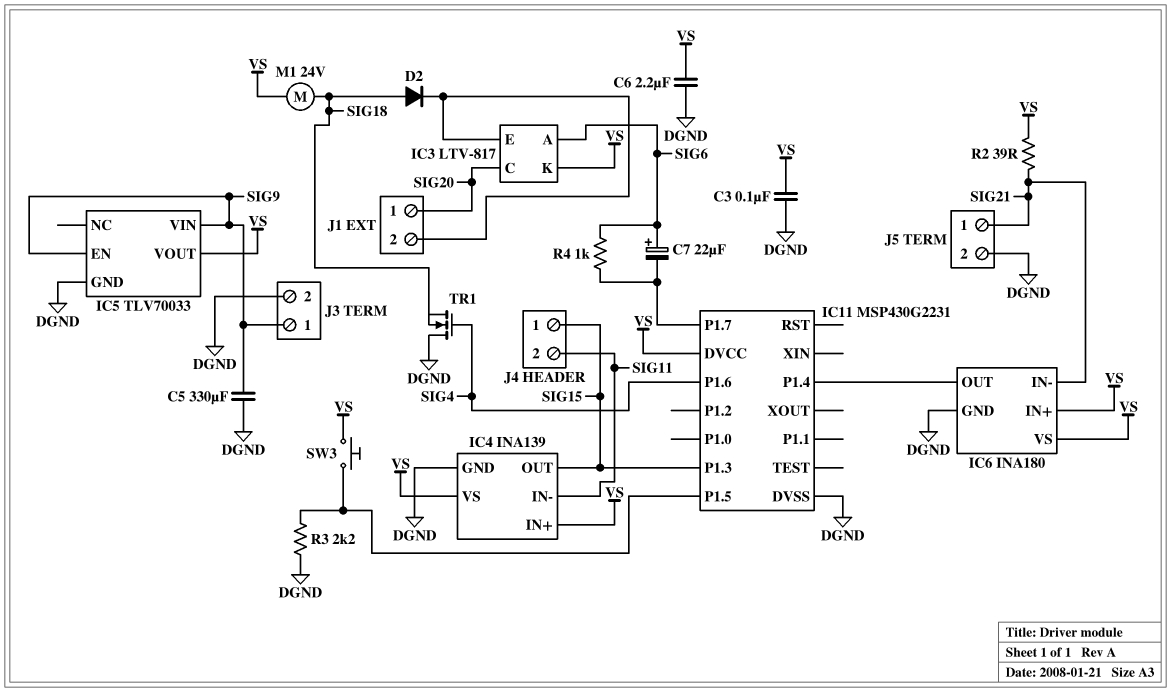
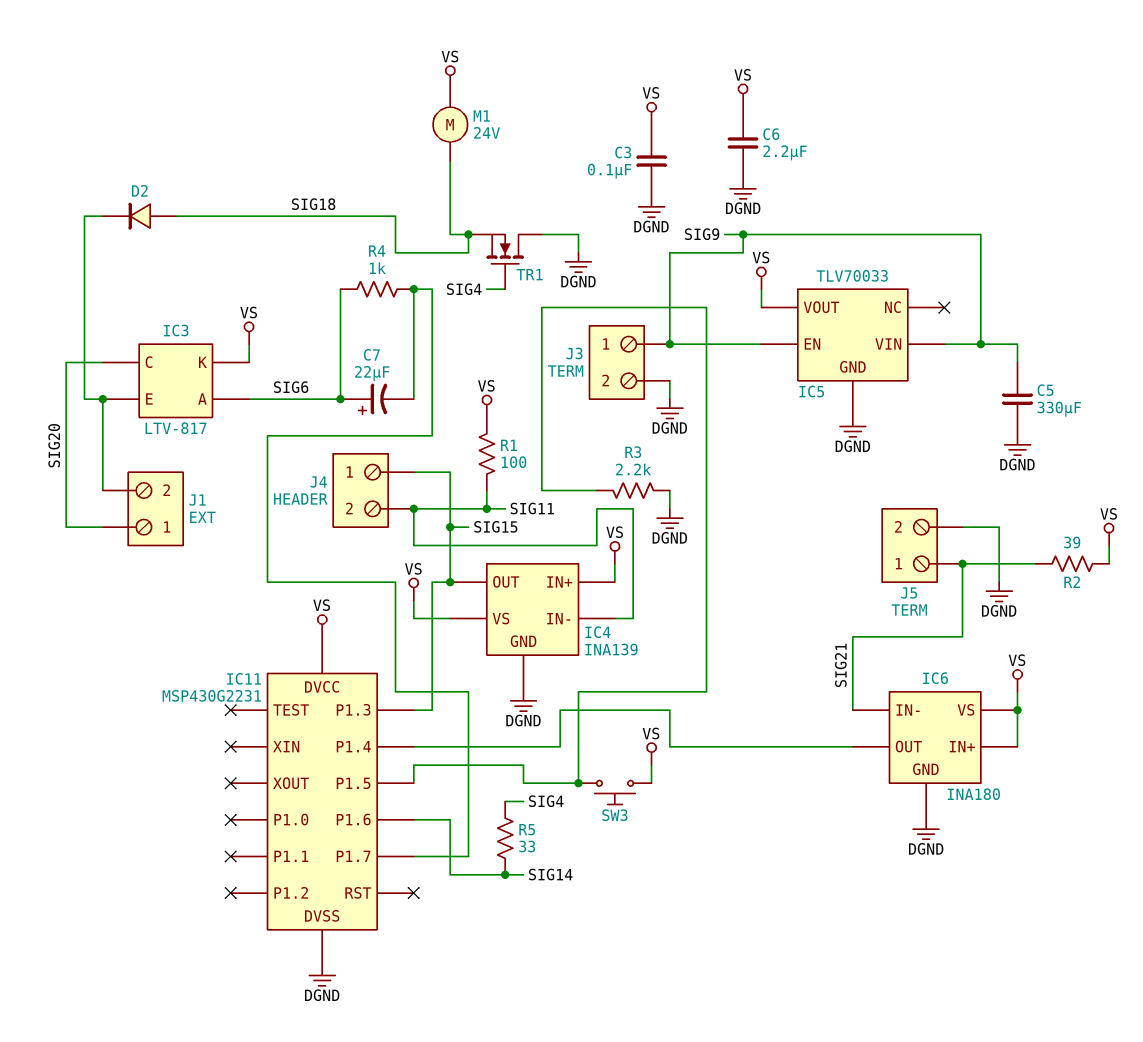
IC11 pin P1.6: SIG4 -> SIG14
R1: none -> 100 (SIG11, VS)
R5: none -> 33 (SIG4, SIG14)

